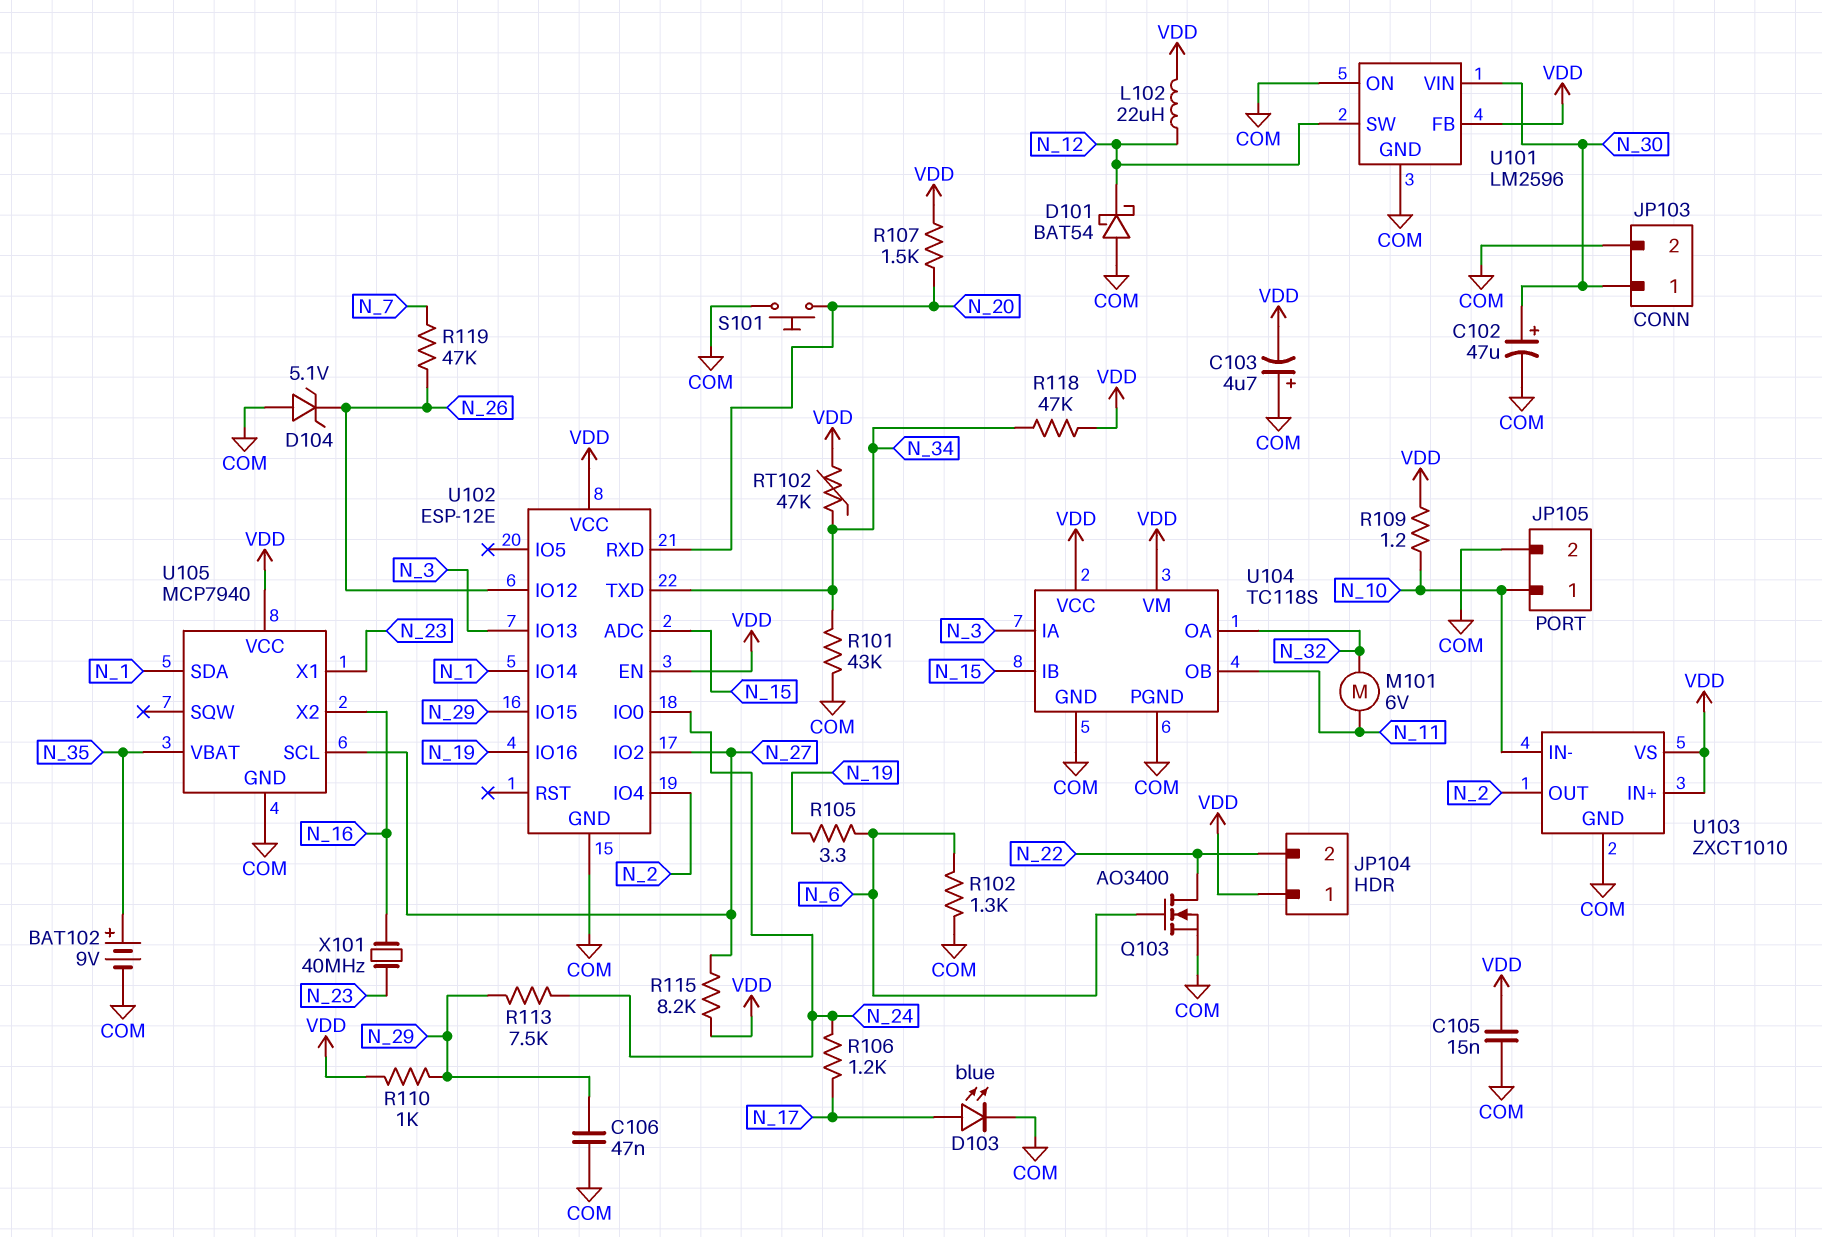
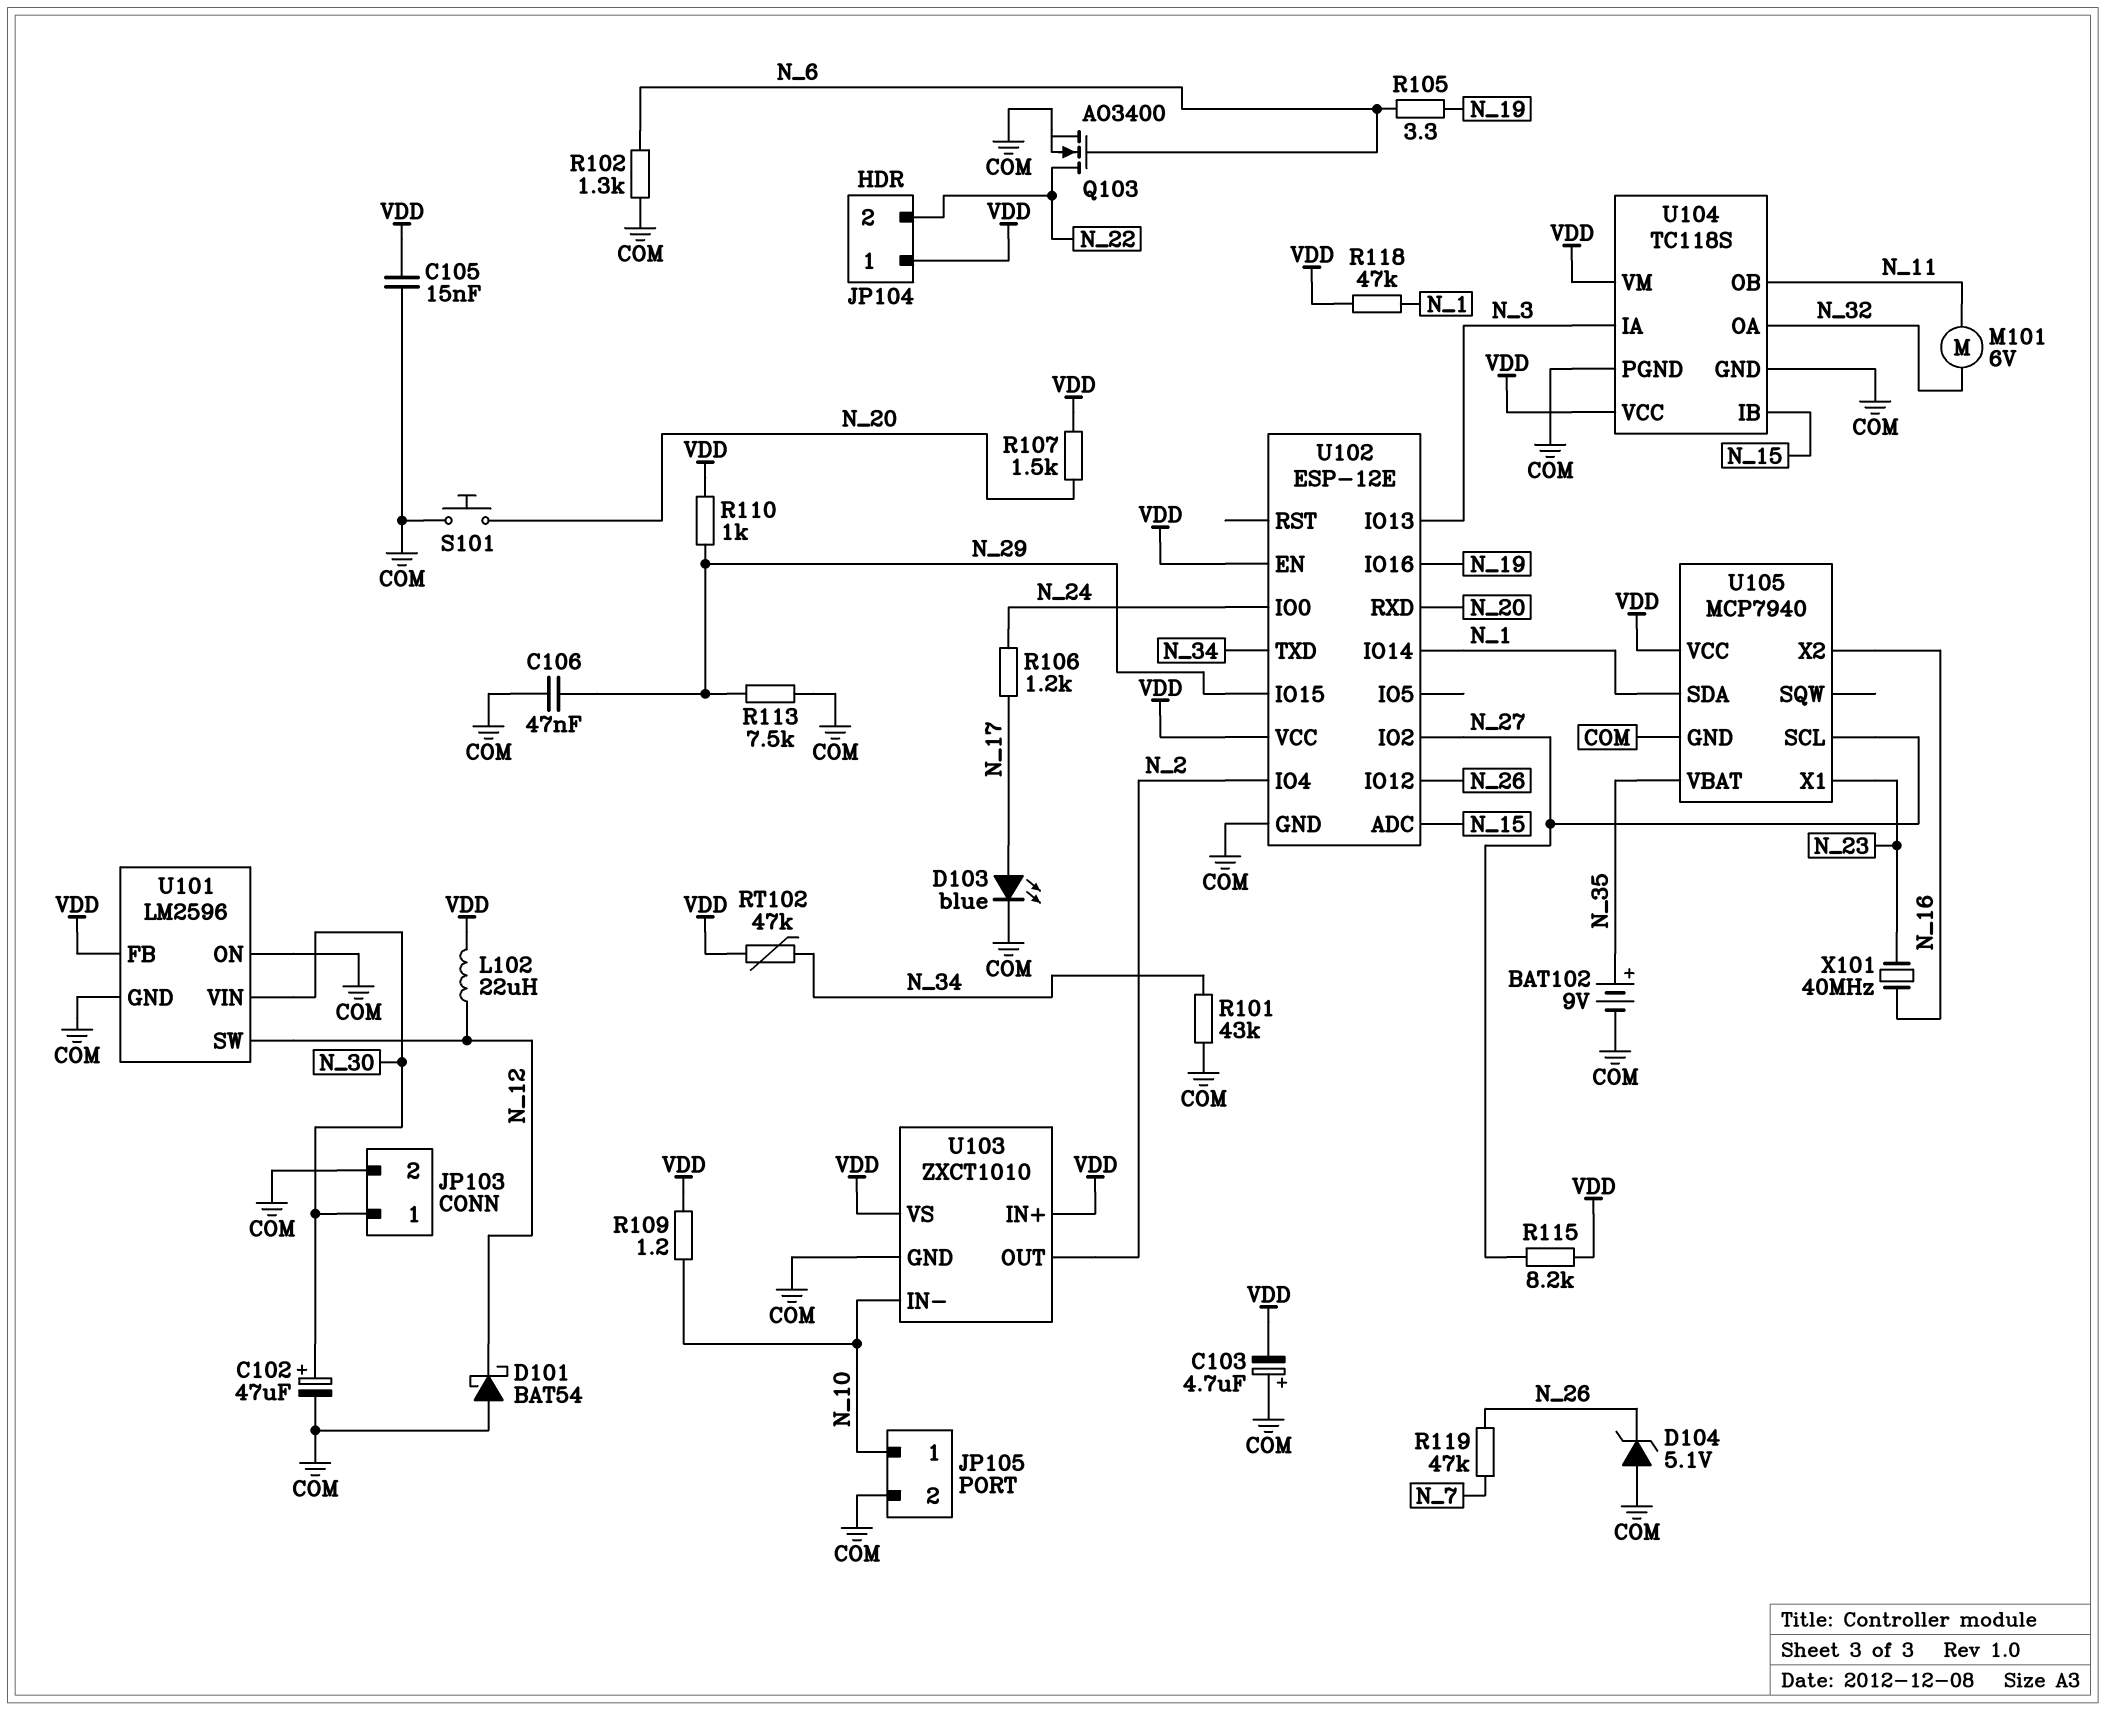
R113: 7.5k (N_24, N_29) -> 7.5k (COM, N_29)
R118: 47k (N_34, VDD) -> 47k (N_1, VDD)

